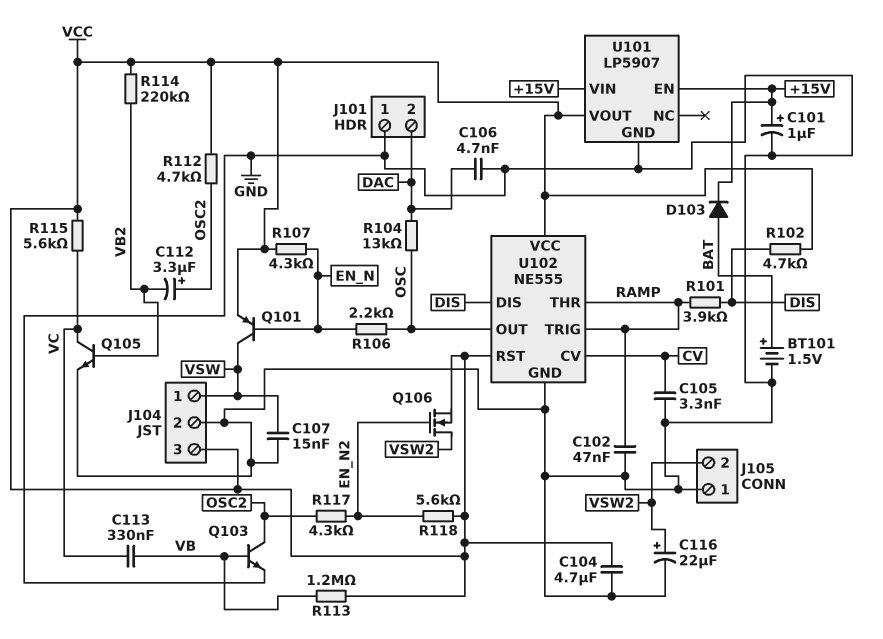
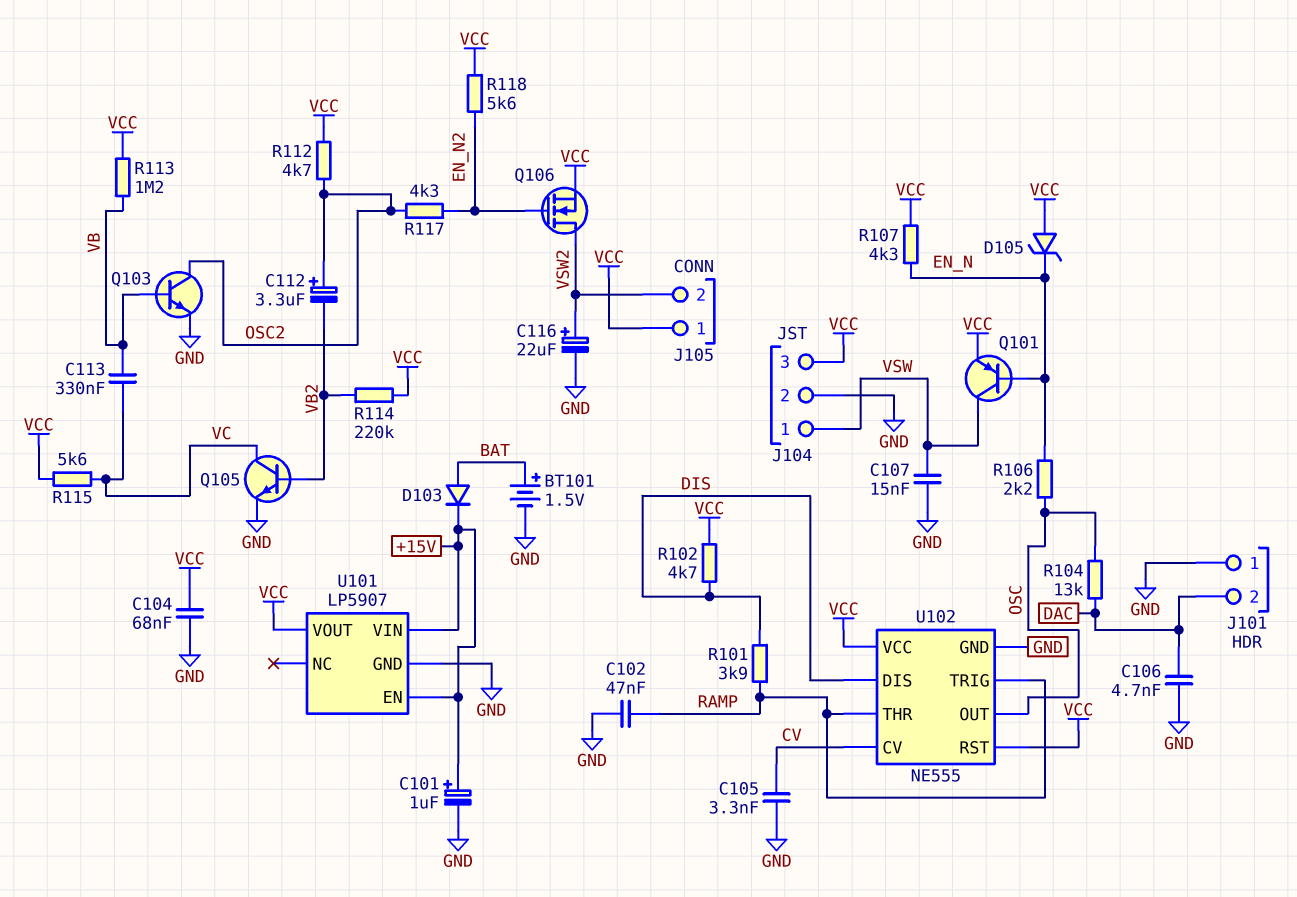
C104: 4.7uF (GND, VCC) -> 68nF (GND, VCC)
D105: none -> zener (A VCC, K EN_N)
J105 pin 1: GND -> VCC

